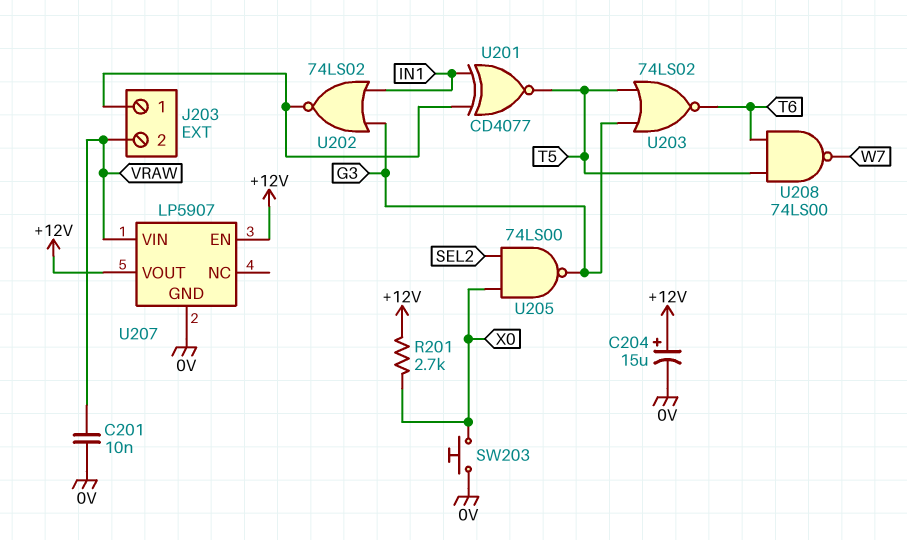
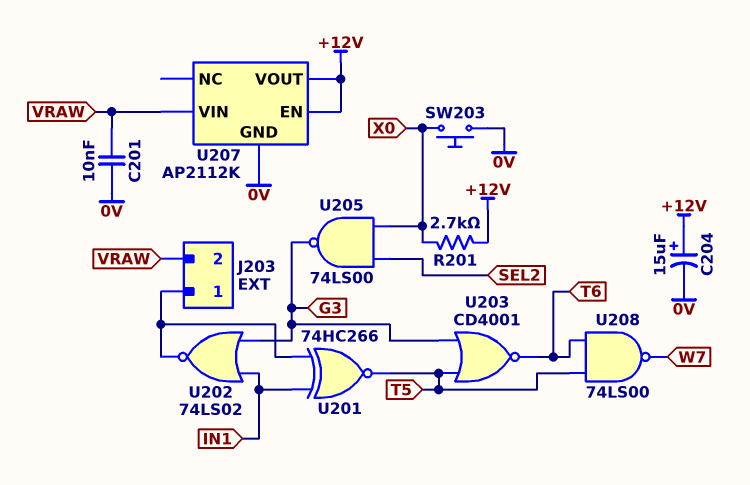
U201: XNOR CD4077 (in IN1, in J203/1, out T5) -> XNOR 74HC266 (in IN1, in J203/1, out T5)
U203: NOR 74LS02 (in G3, in T5, out T6) -> NOR CD4001 (in G3, in T5, out T6)
U207: LP5907 -> AP2112K

